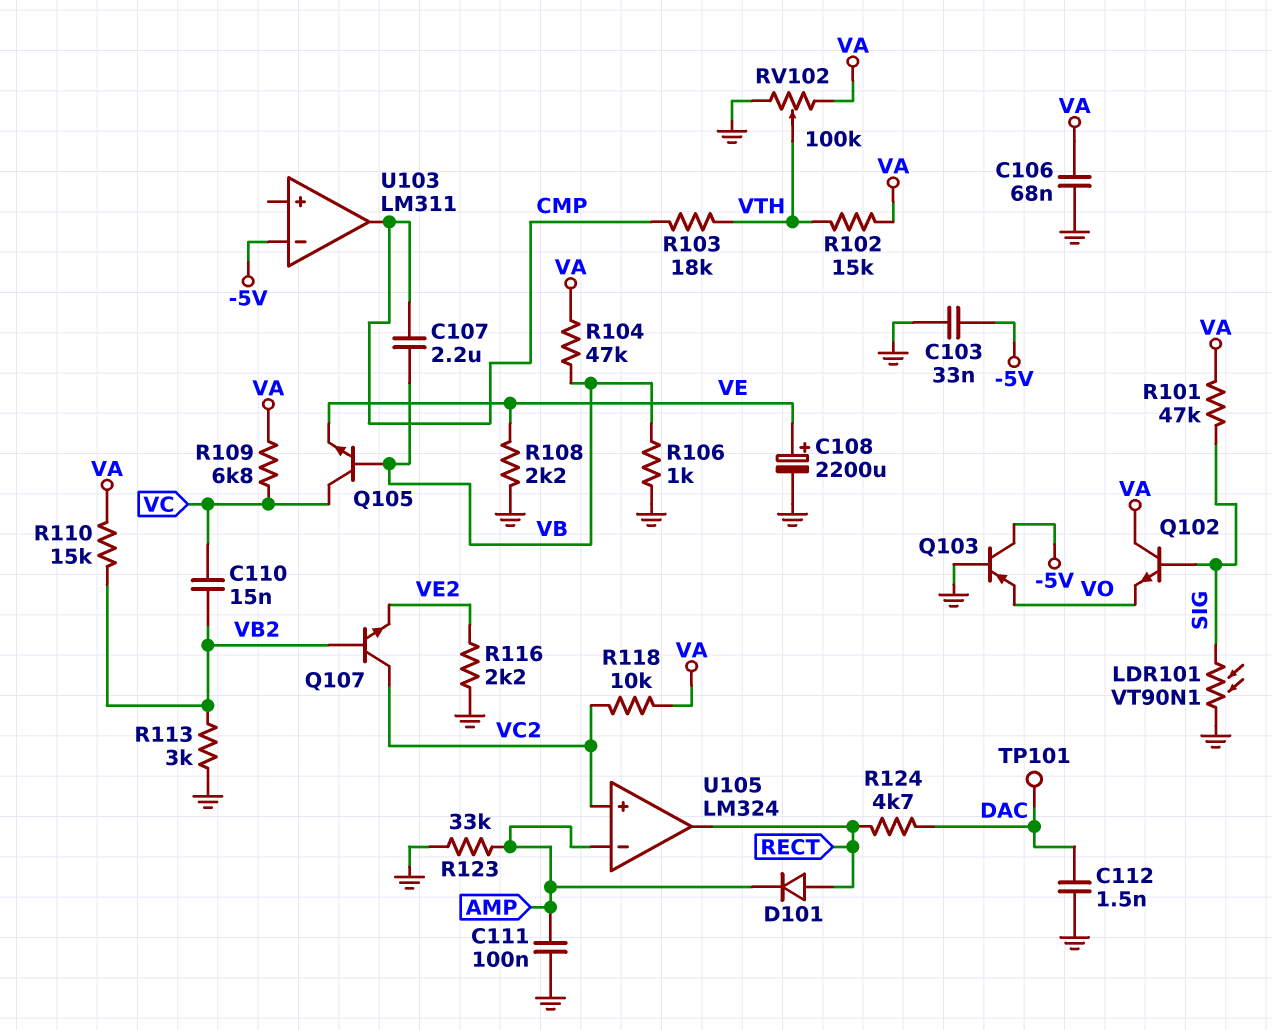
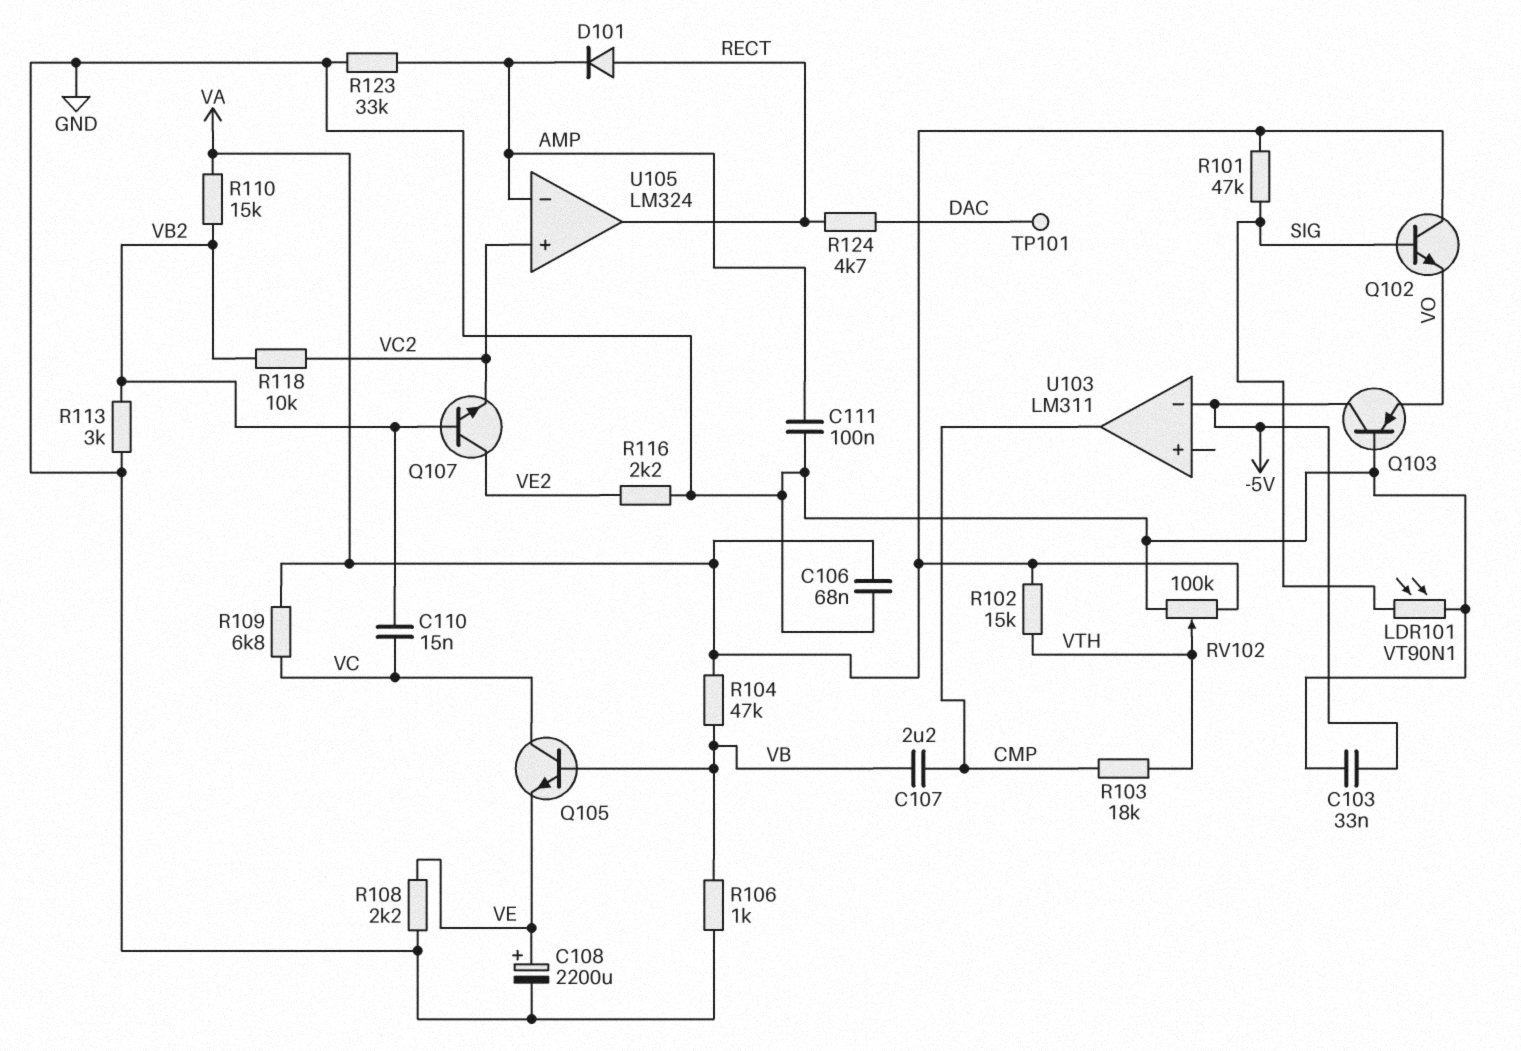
C112: 1.5nF (DAC, GND) -> none
Q107: NPN (B VB2, C VC2, E VE2) -> NPN (B VB2, C VE2, E VC2)
R118: 10k (VA, VC2) -> 10k (VB2, VC2)

